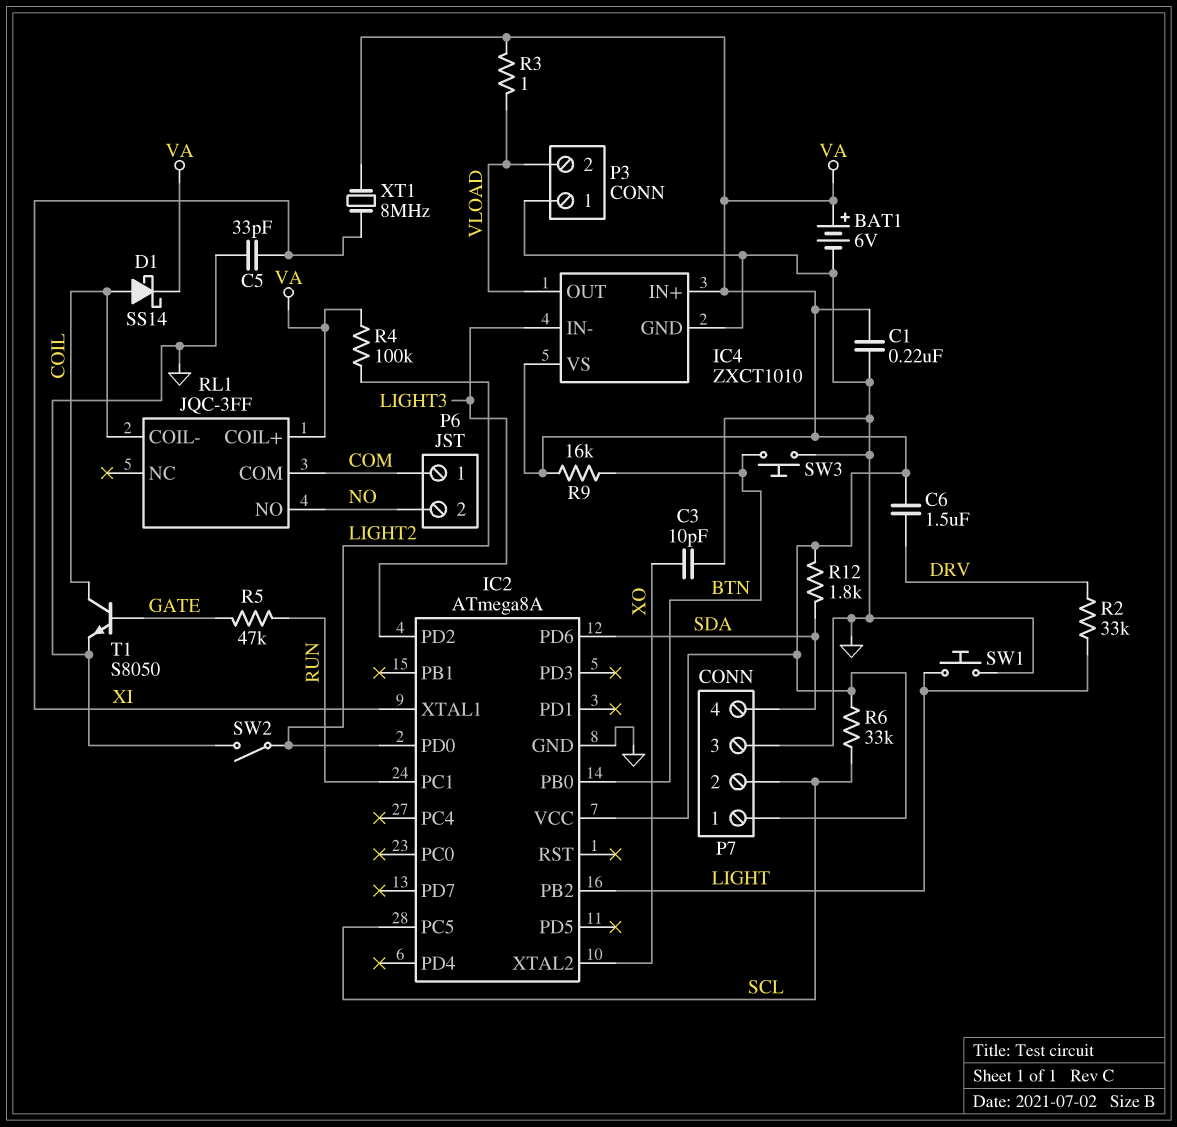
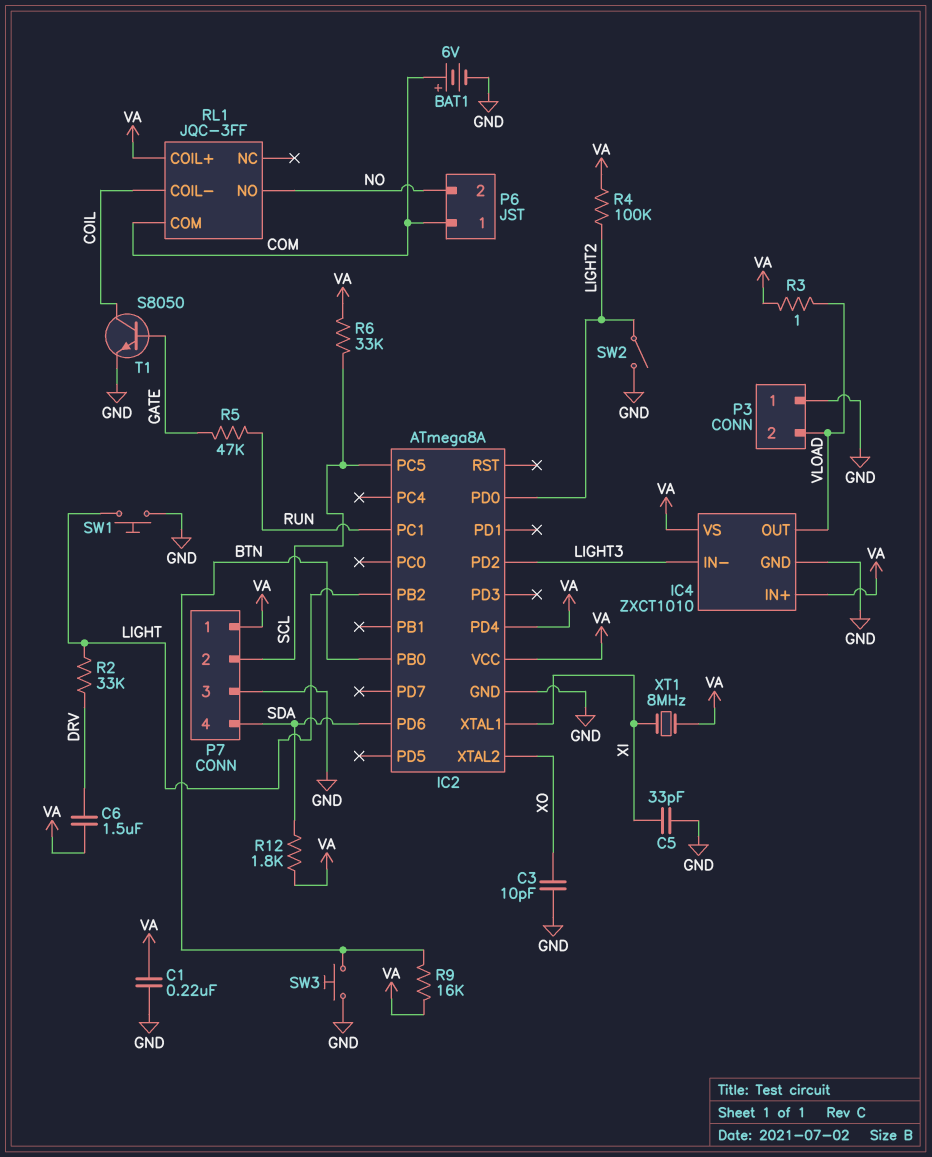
BAT1: 6V (plus VA, minus GND) -> 6V (plus COM, minus GND)
D1: schottky SS14 (A COIL, K VA) -> none
IC2 pin PD4: none -> VA

